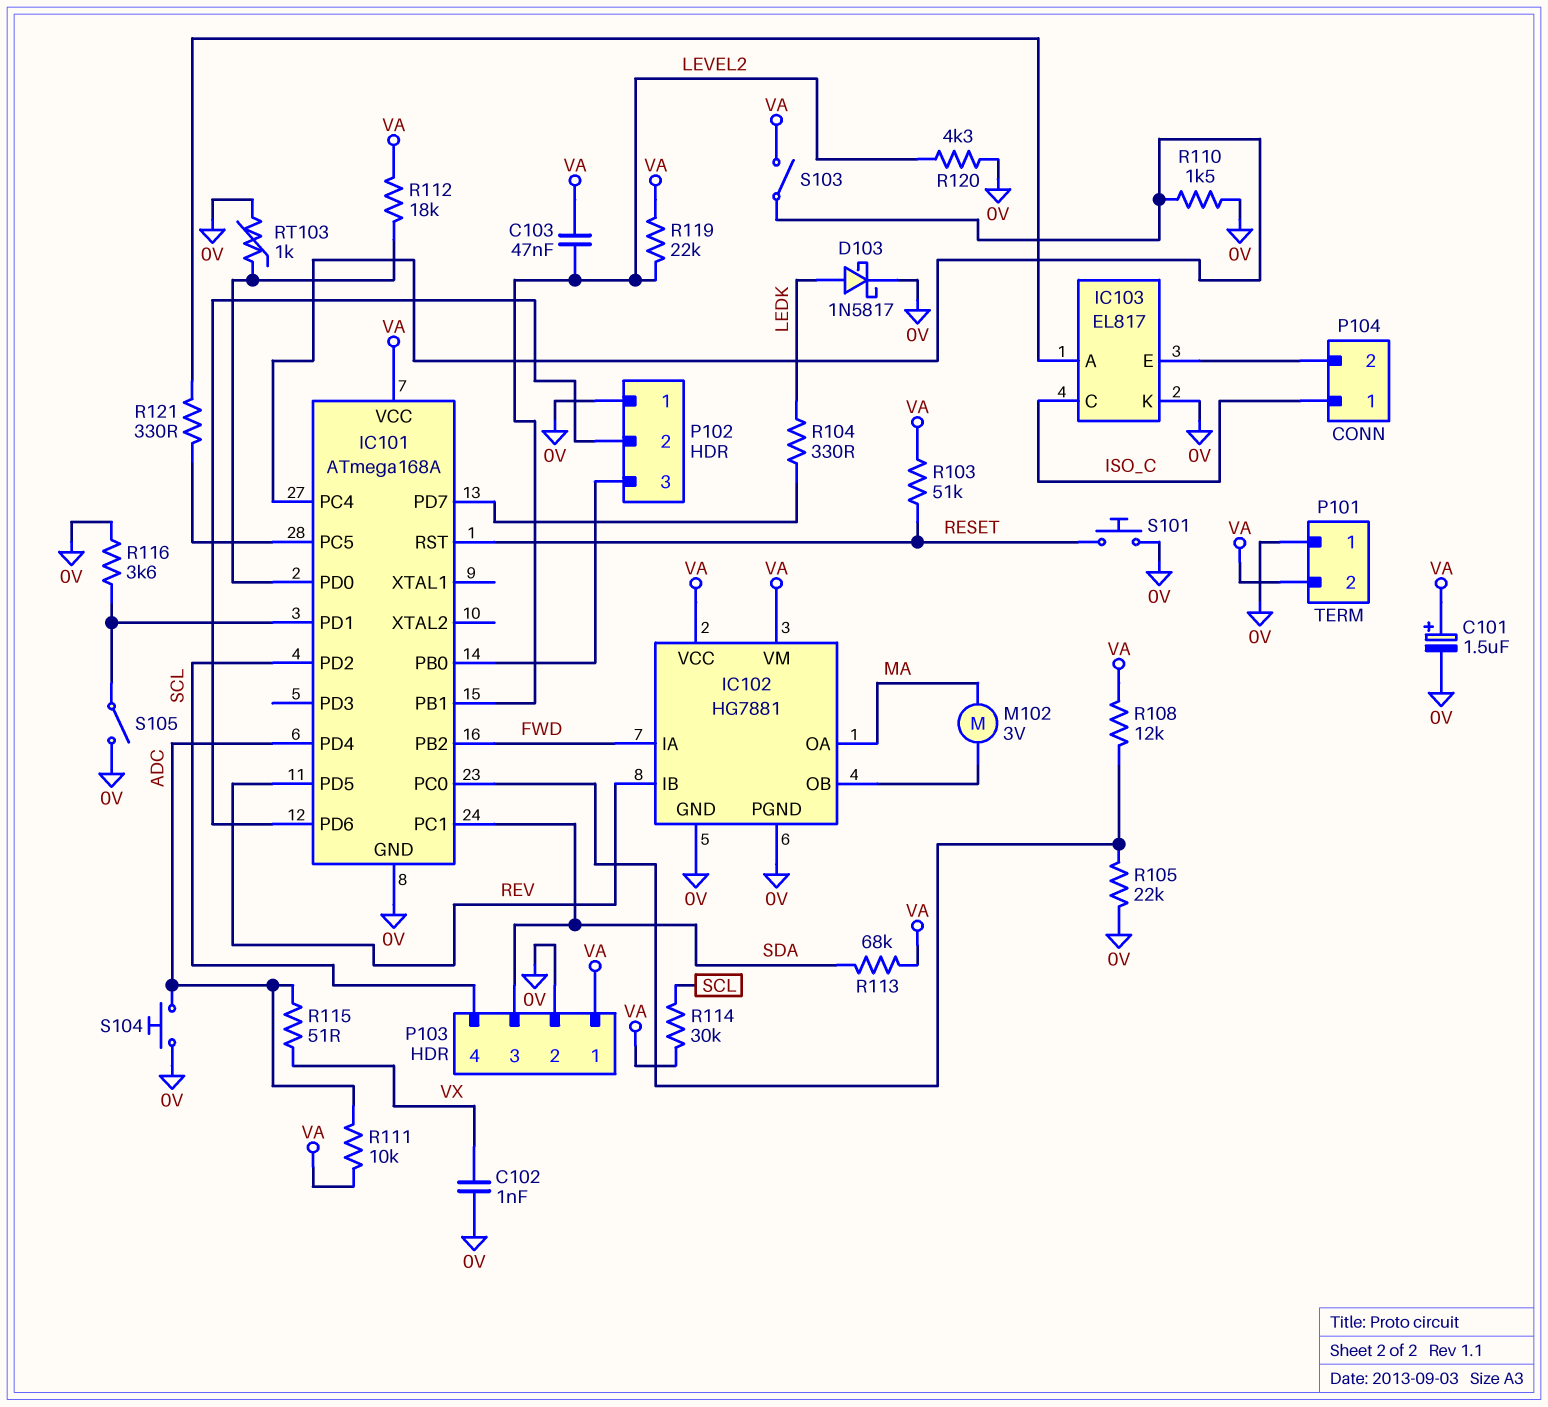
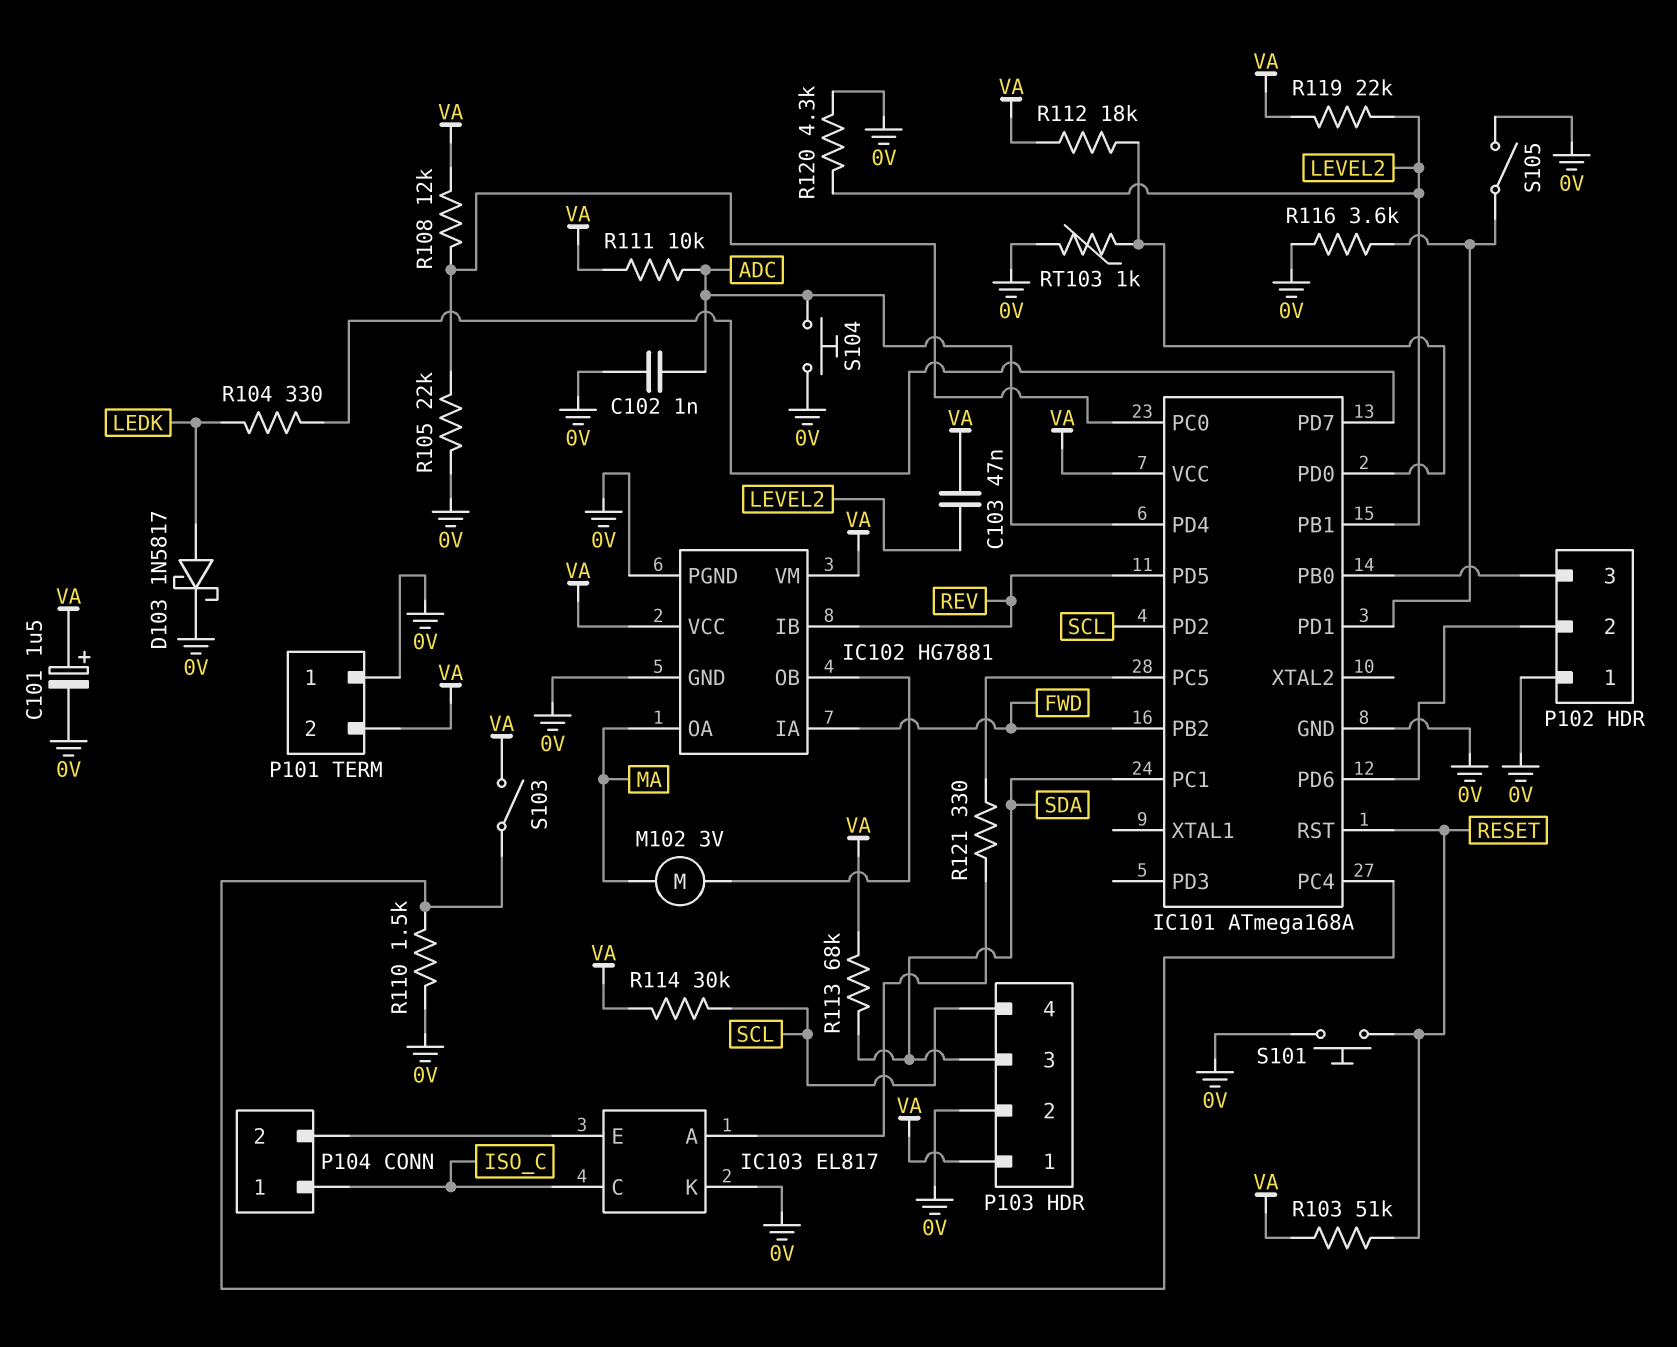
C102: 1nF (0V, VX) -> 1nF (0V, ADC)
R115: 51 (ADC, VX) -> none

